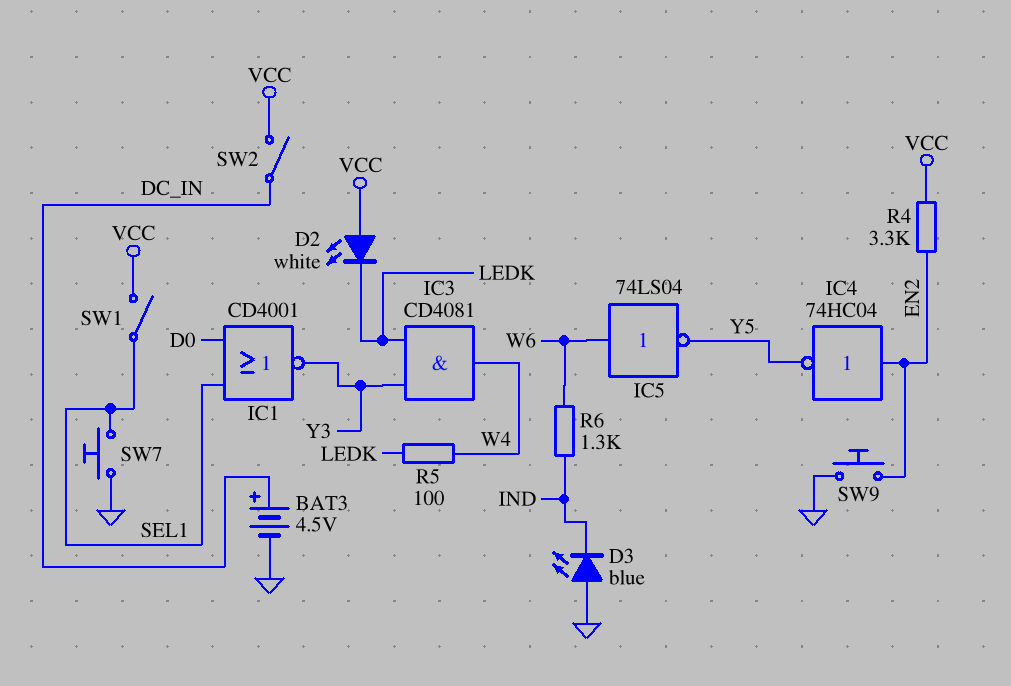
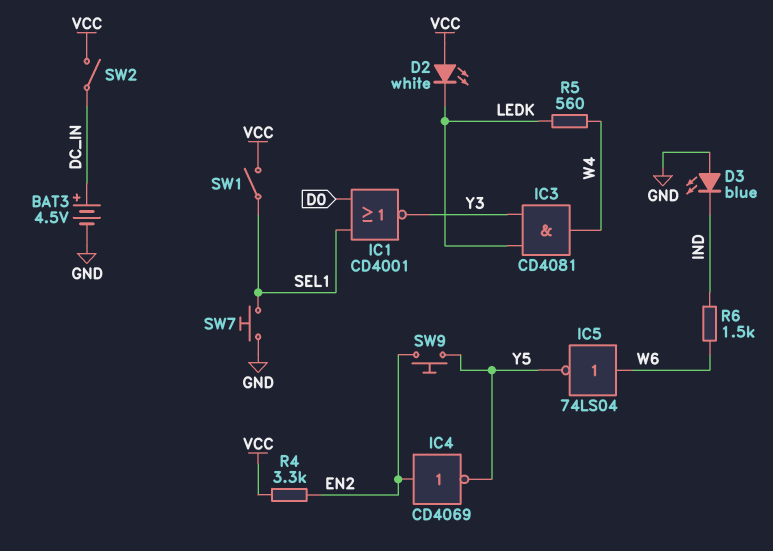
IC4: NOT 74HC04 (in EN2, out Y5) -> NOT CD4069 (in EN2, out Y5)
R5: 100 (LEDK, W4) -> 560 (LEDK, W4)
R6: 1.3k (IND, W6) -> 1.5k (IND, W6)
SW9: button (EN2, GND) -> button (EN2, Y5)

